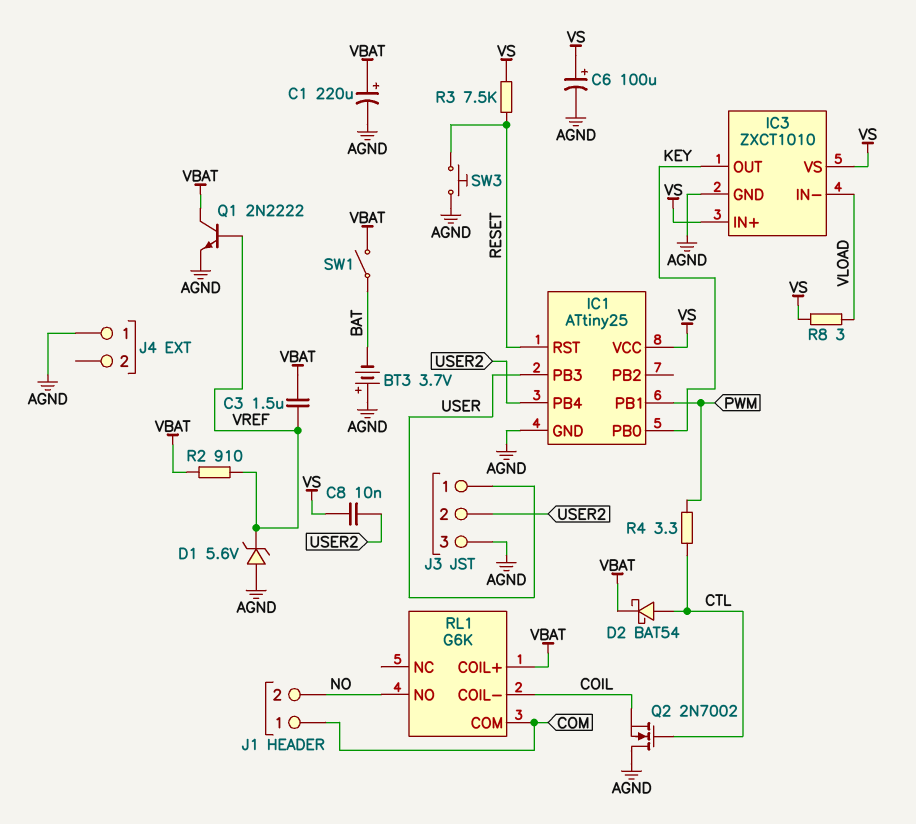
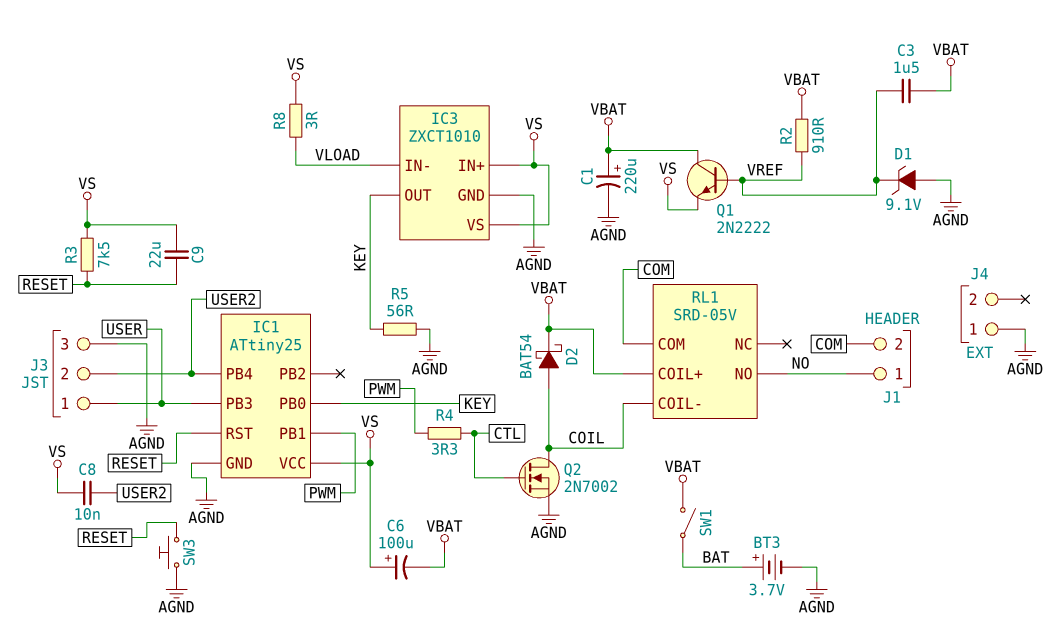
BT3: 3.7V (plus AGND, minus BAT) -> 3.7V (plus BAT, minus AGND)
C6: 100uF (plus VS, minus AGND) -> 100uF (plus VS, minus VBAT)
C9: none -> 22uF (RESET, VS)
D1: zener 5.6V (A AGND, K VREF) -> zener 9.1V (A AGND, K VREF)
D2: schottky BAT54 (A CTL, K VBAT) -> schottky BAT54 (A COIL, K VBAT)
J1 pin 1: COM -> NO
J1 pin 2: NO -> COM
Q1: NPN 2N2222 (B VREF, C VBAT, E AGND) -> NPN 2N2222 (B VREF, C VBAT, E VS)
Q2: NMOS 2N7002 (G CTL, D AGND, S COIL) -> NMOS 2N7002 (G CTL, D COIL, S AGND)
R5: none -> 56 (AGND, KEY)
RL1: G6K -> SRD-05V

